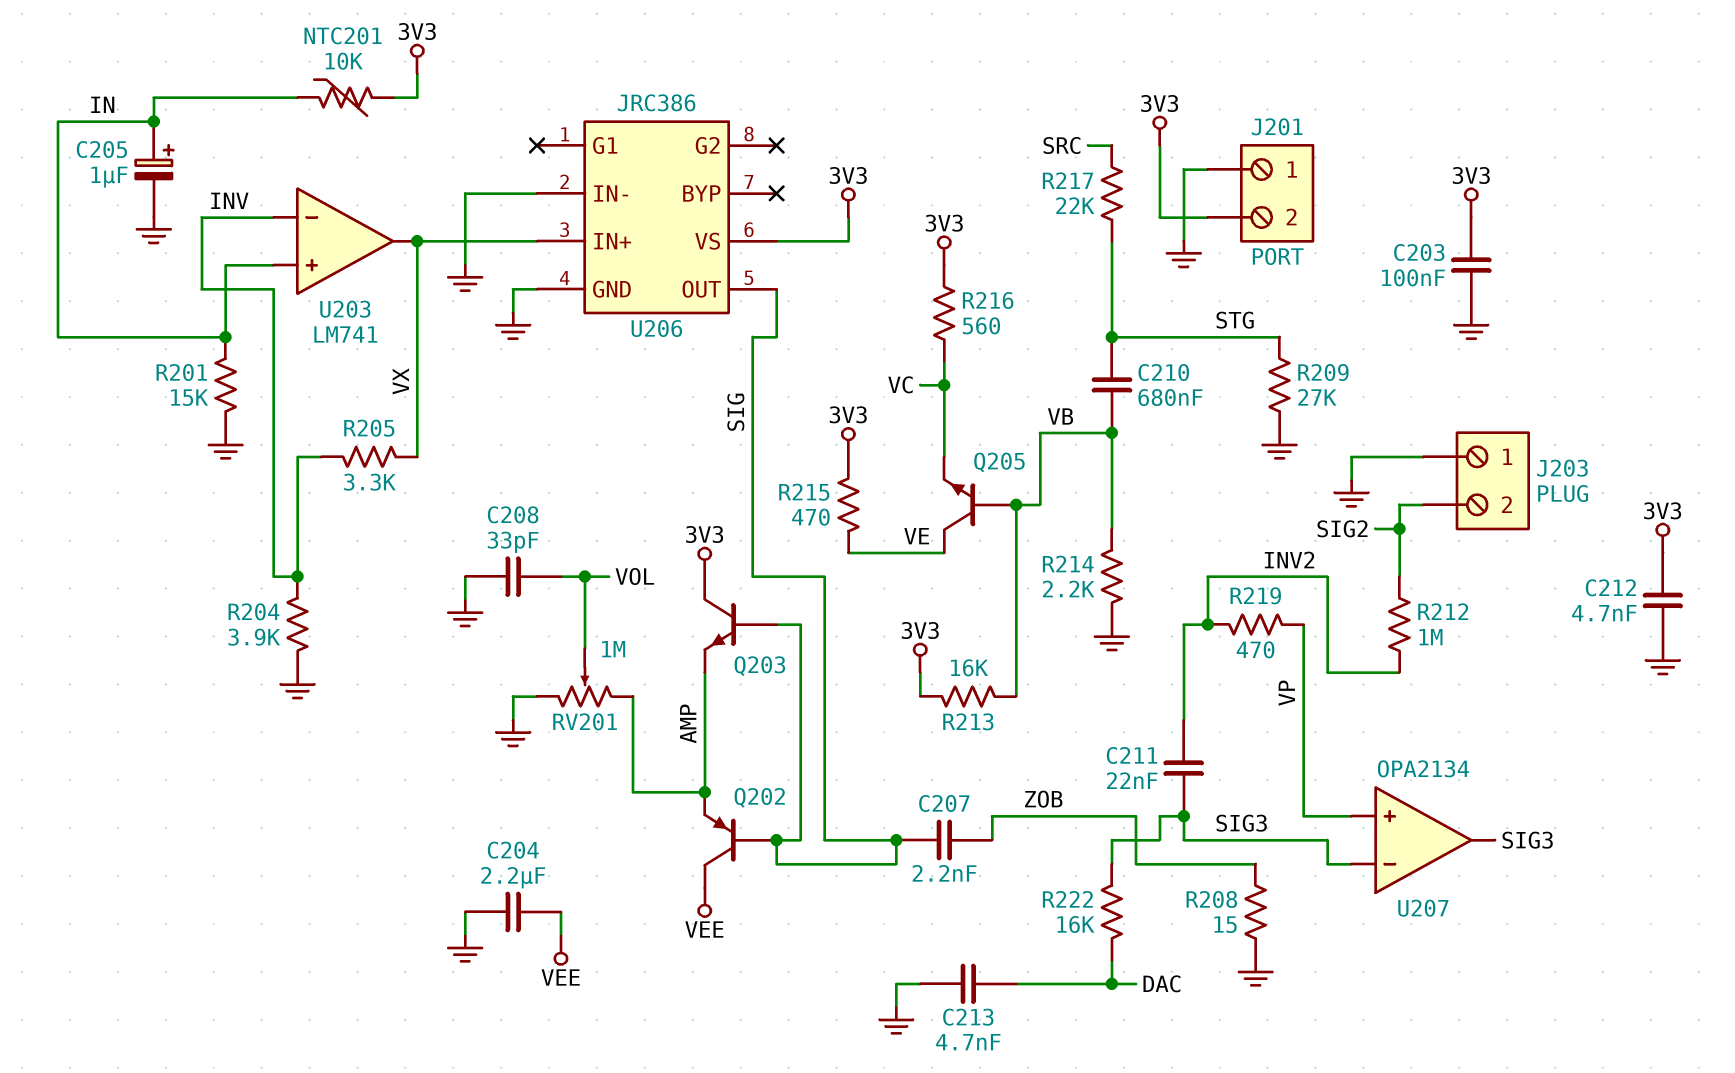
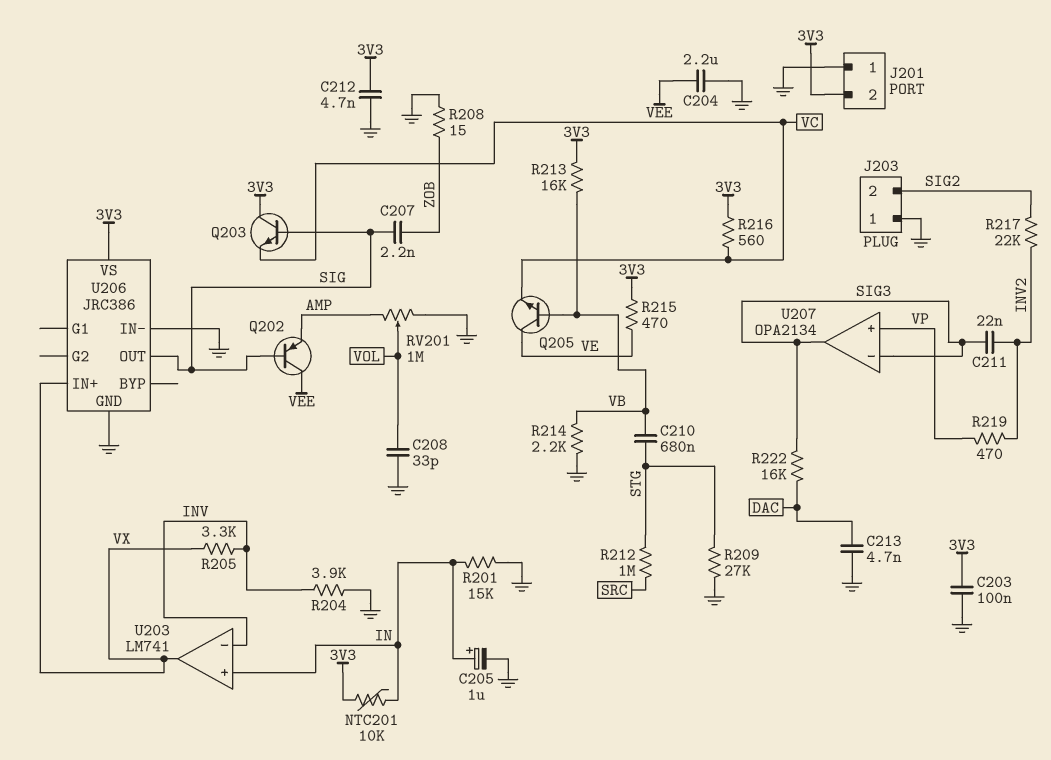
Q203: NPN (B SIG, C 3V3, E AMP) -> NPN (B SIG, C 3V3, E VC)
R212: 1M (INV2, SIG2) -> 1M (SRC, STG)
R217: 22k (SRC, STG) -> 22k (INV2, SIG2)

